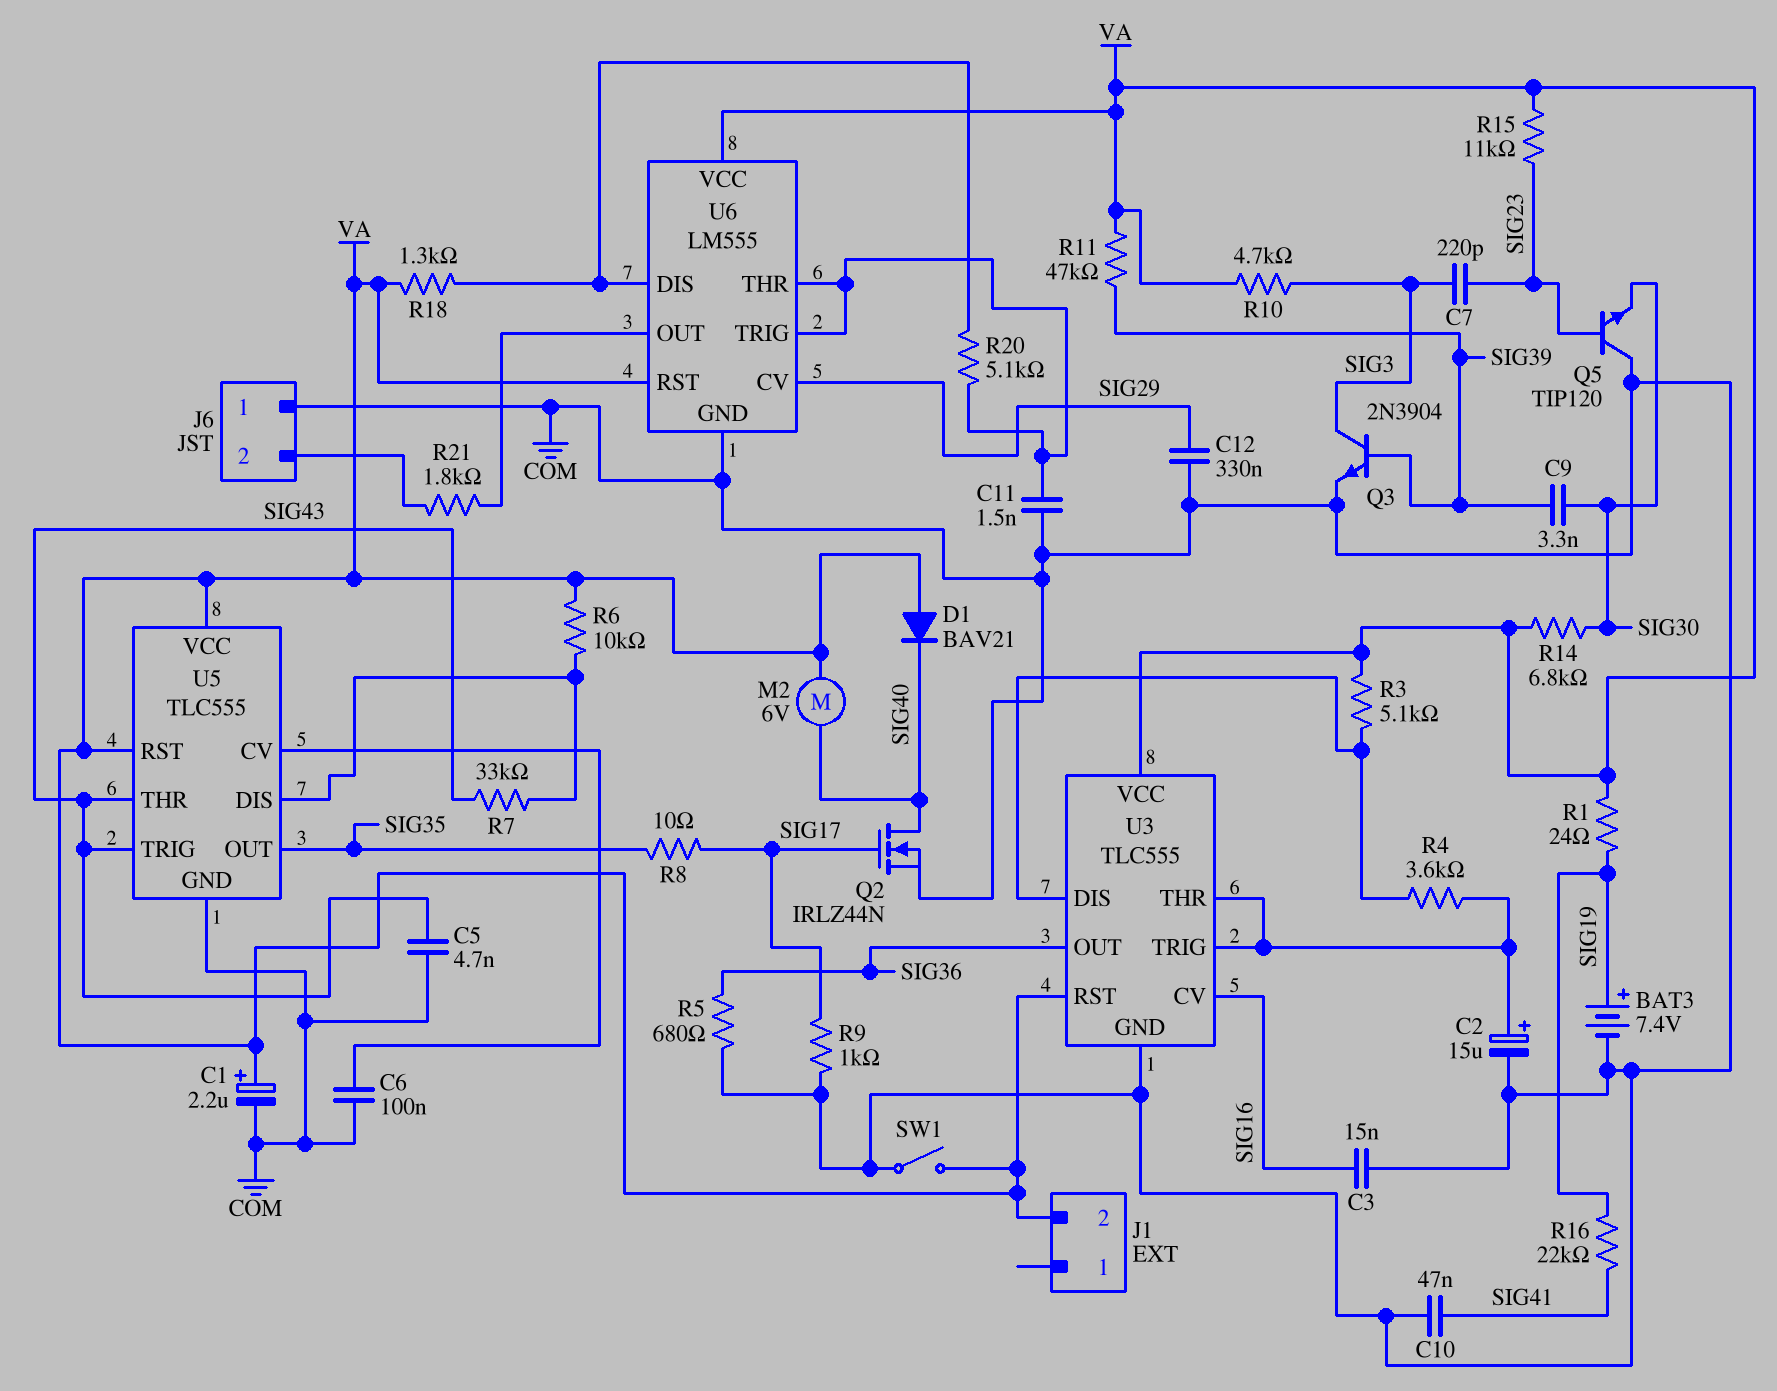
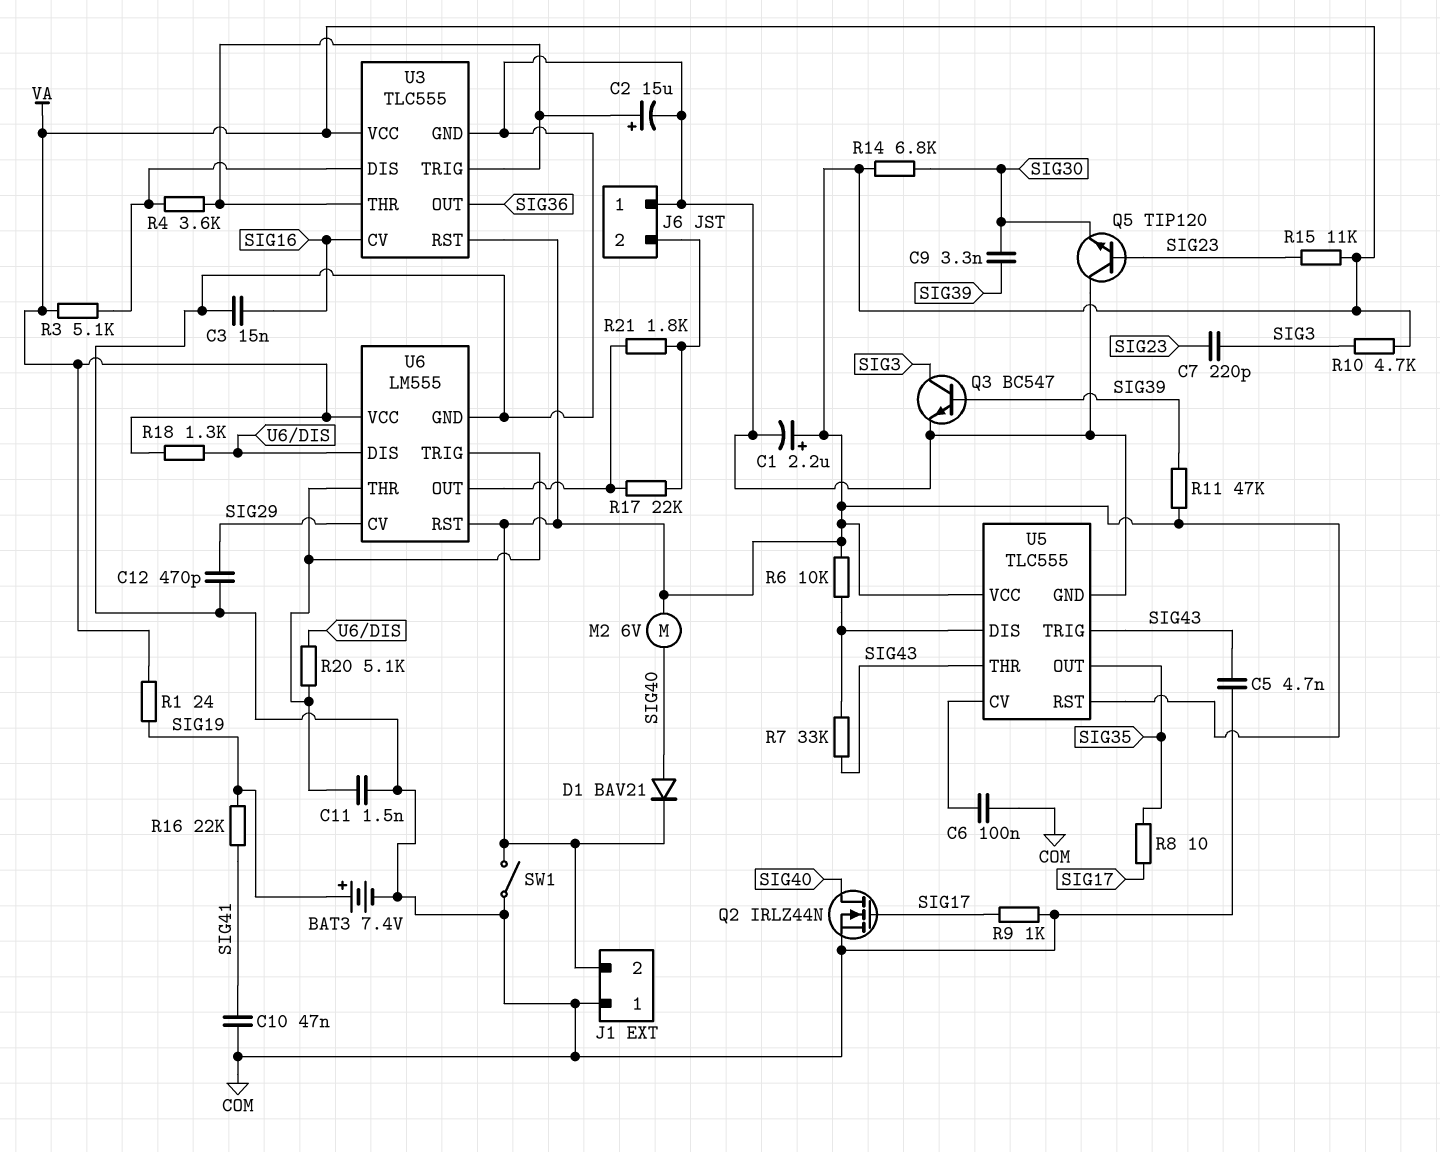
C12: 330nF (COM, SIG29) -> 470pF (COM, SIG29)
D1: diode BAV21 (A VA, K SIG40) -> diode BAV21 (A SIG40, K VA)
J1 pin 1: none -> COM
Q3: NPN 2N3904 (B SIG39, C SIG3, E COM) -> NPN BC547 (B SIG39, C SIG3, E COM)
R5: 680 (COM, SIG36) -> none
R17: none -> 22k (J6/2, U6/OUT)

